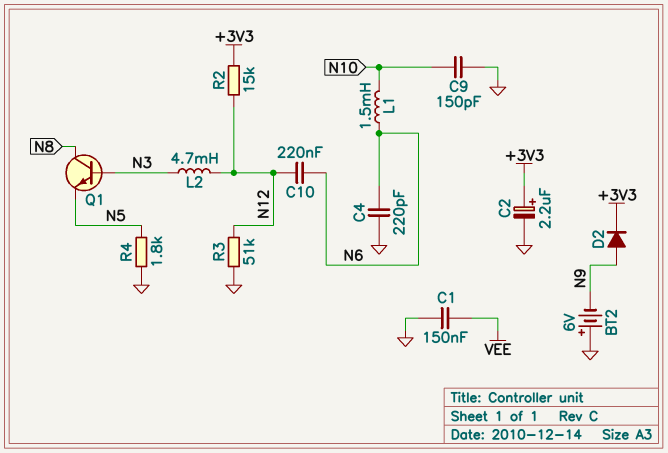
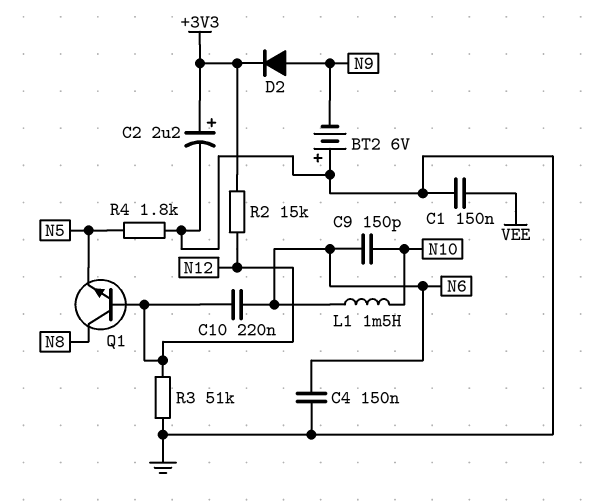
C4: 220pF (GND, N6) -> 150nF (GND, N6)
C9: 150pF (GND, N10) -> 150pF (N6, N10)
L2: 4.7mH (N3, N12) -> none
Q1: NPN (B N3, C N8, E N5) -> NPN (B N12, C N8, E N5)

